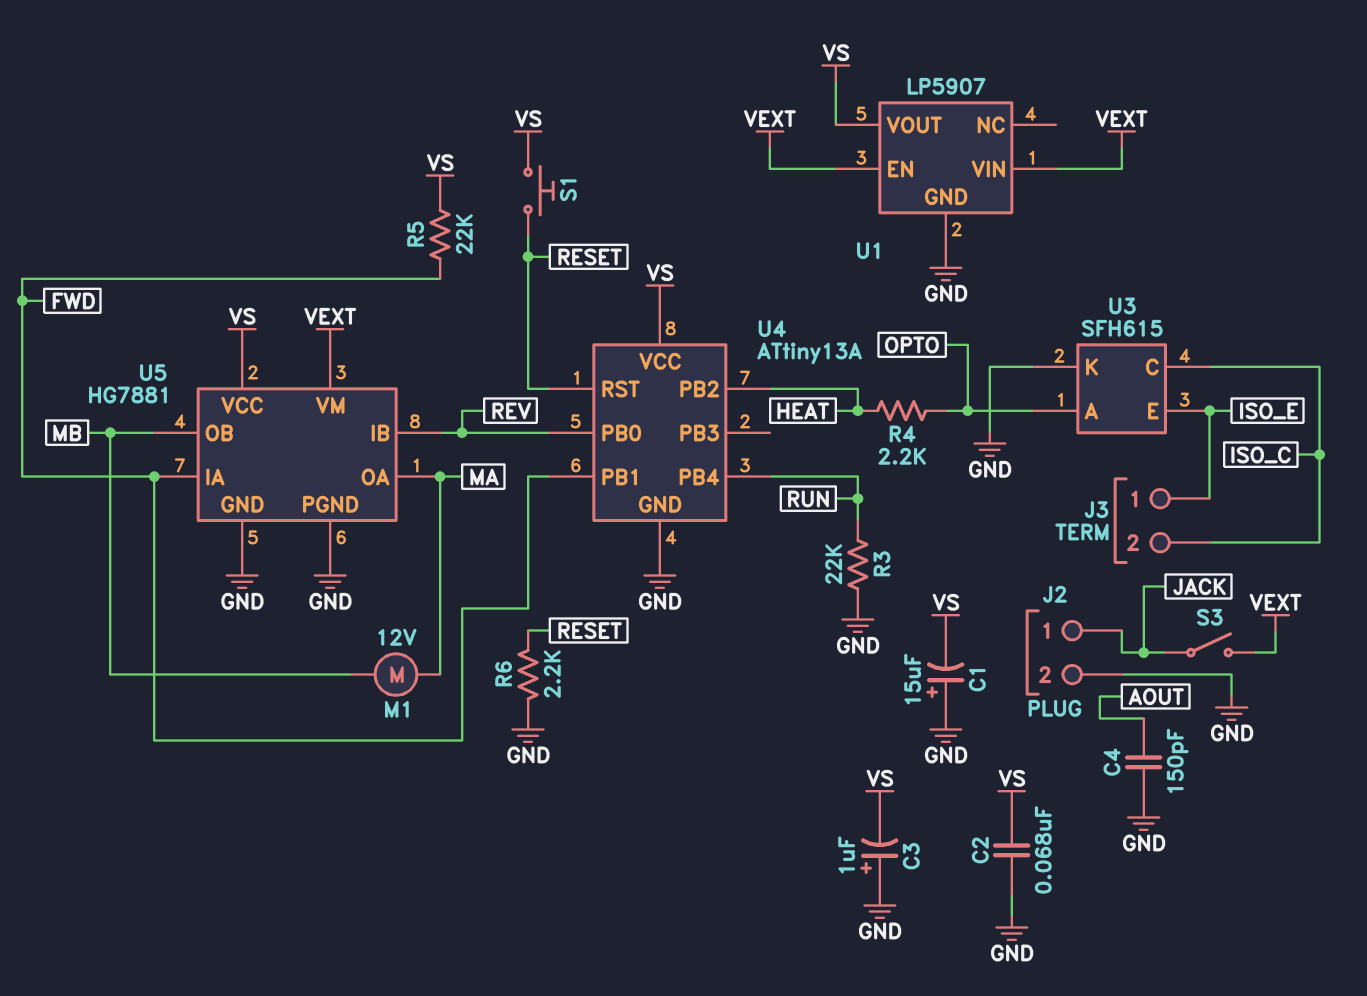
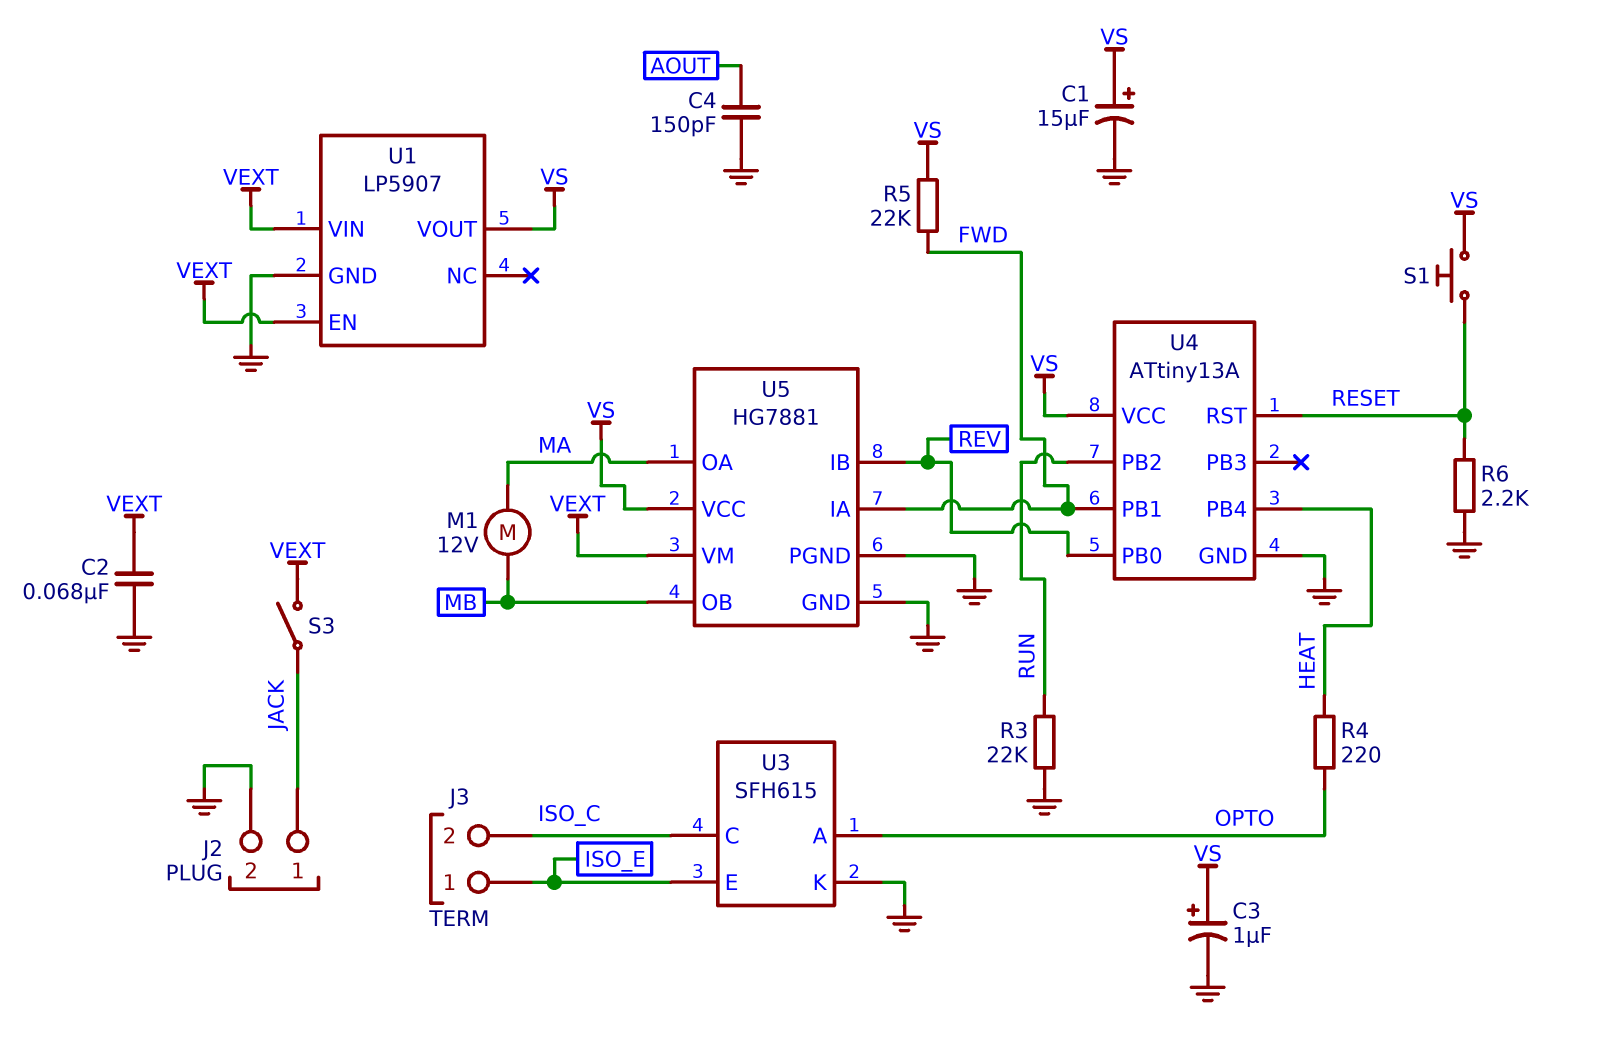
C1: 15uF (plus GND, minus VS) -> 15uF (plus VS, minus GND)
C2: 68nF (GND, VS) -> 68nF (GND, VEXT)
C3: 1uF (plus GND, minus VS) -> 1uF (plus VS, minus GND)
R4: 2.2k (HEAT, OPTO) -> 220 (HEAT, OPTO)
U4 pin PB2: HEAT -> RUN
U4 pin PB4: RUN -> HEAT

